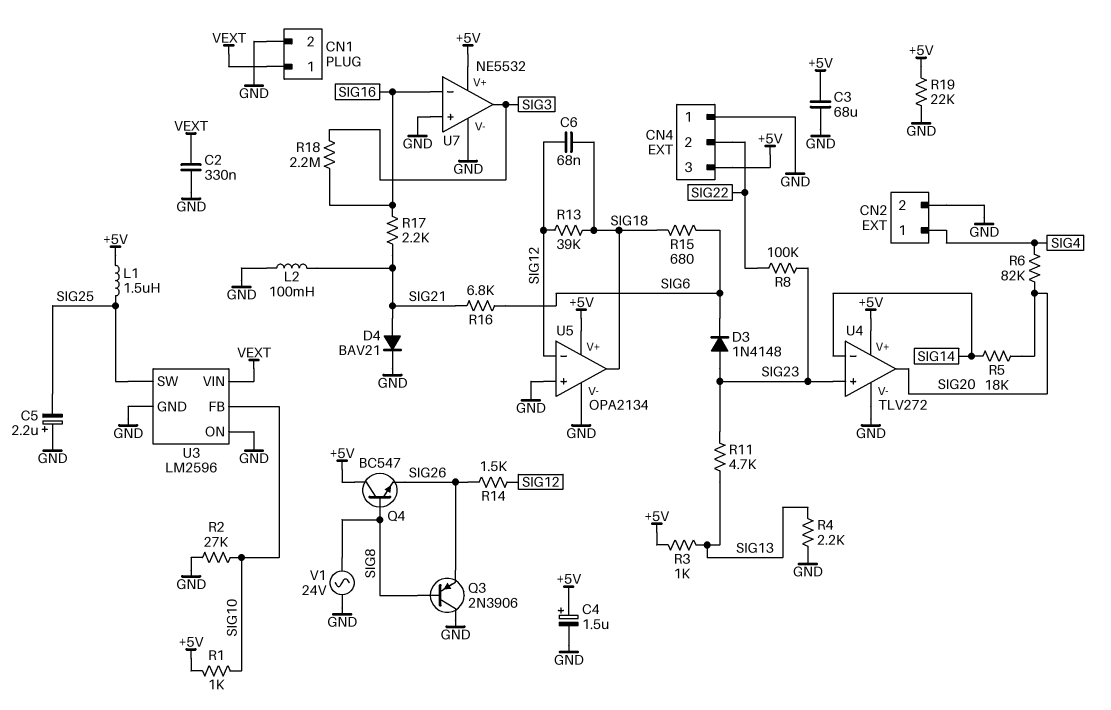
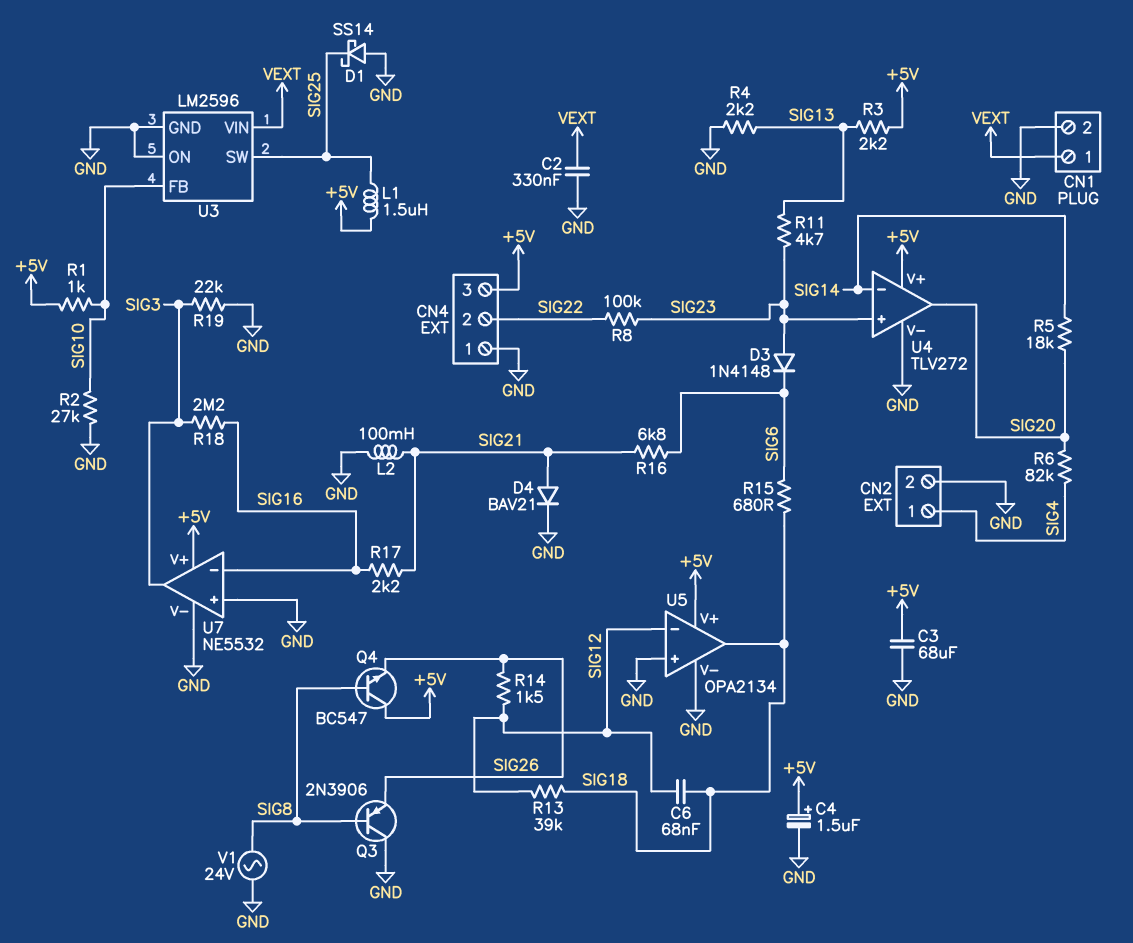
C5: 2.2uF (plus GND, minus SIG25) -> none
D1: none -> schottky SS14 (A GND, K SIG25)
R3: 1k (+5V, SIG13) -> 2.2k (+5V, SIG13)
R19: 22k (+5V, GND) -> 22k (GND, SIG3)

